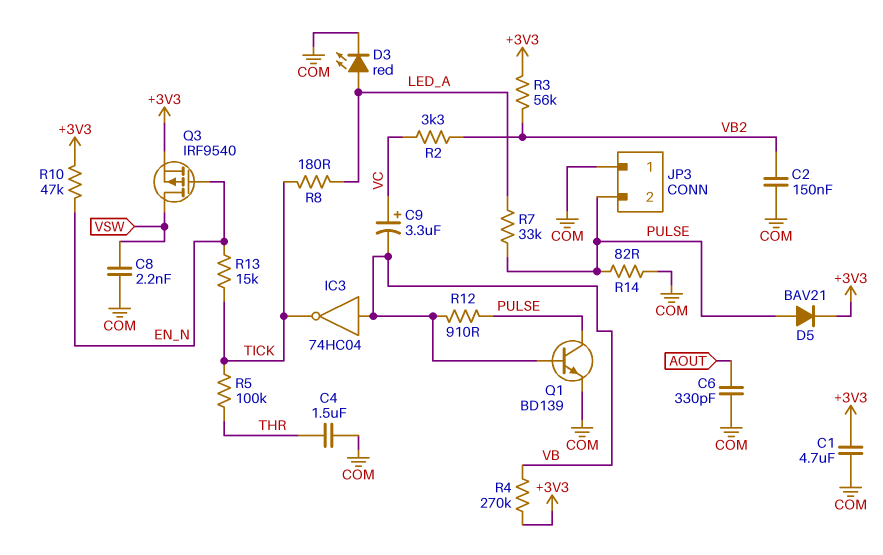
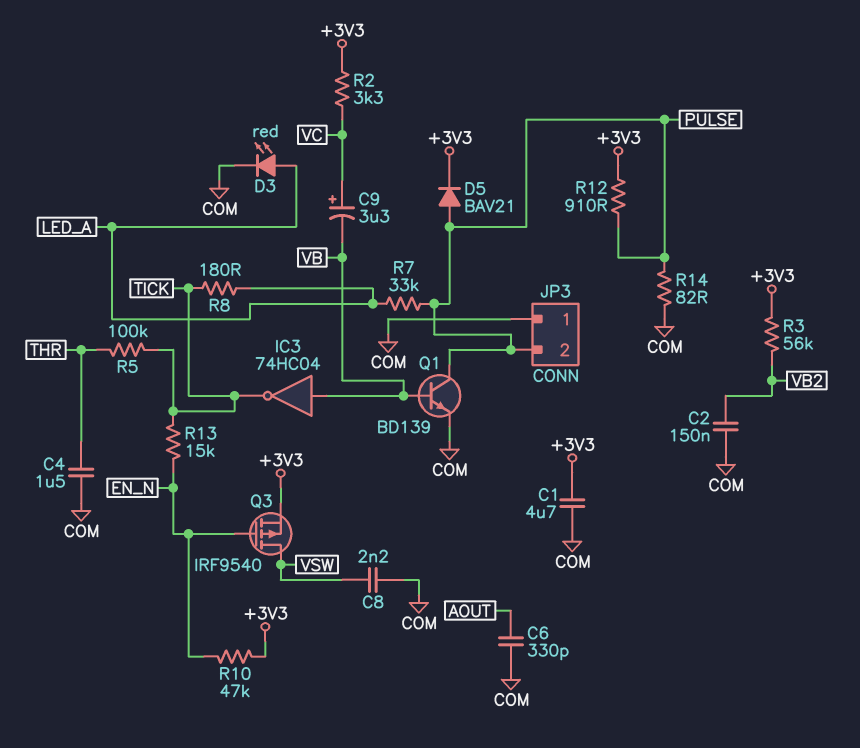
R2: 3.3k (VB2, VC) -> 3.3k (+3V3, VC)
R4: 270k (+3V3, VB) -> none
R12: 910 (PULSE, VB) -> 910 (+3V3, PULSE)

